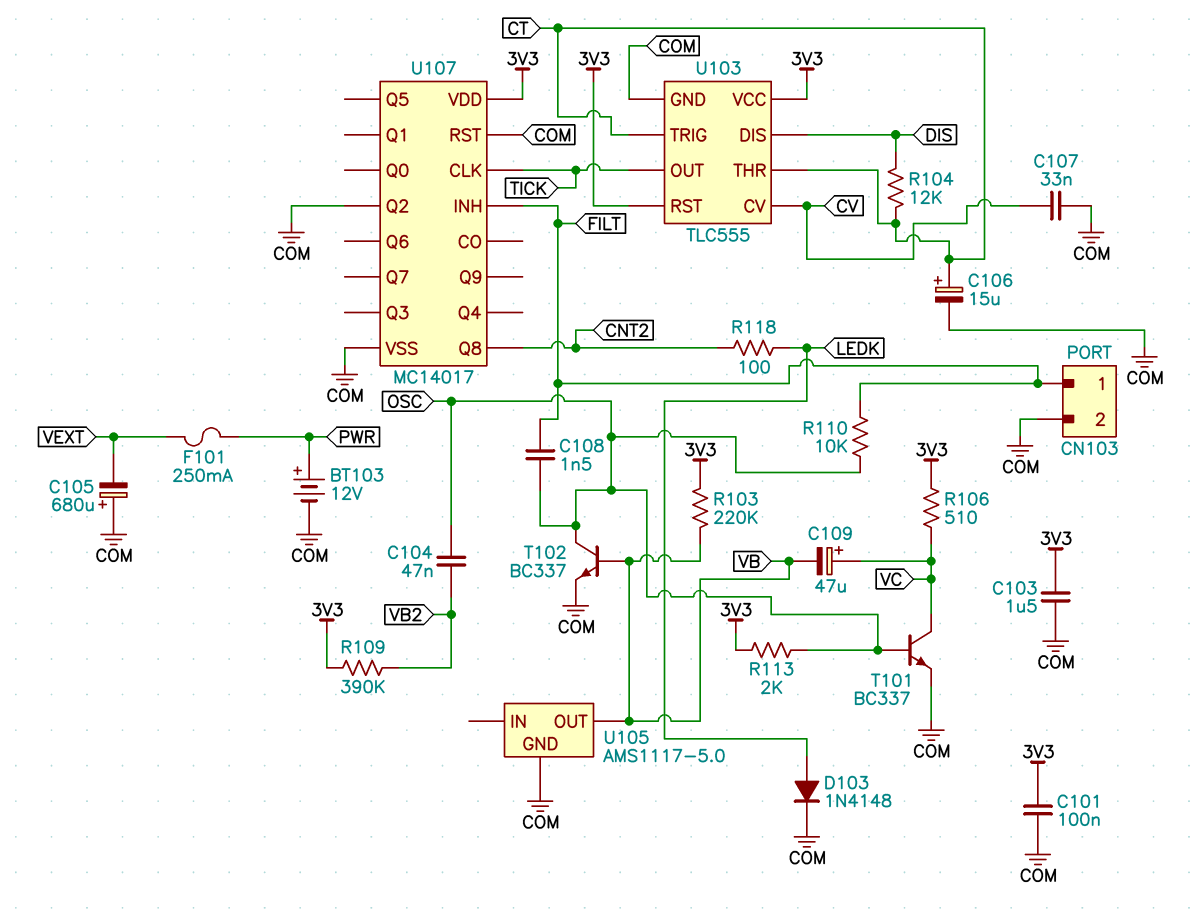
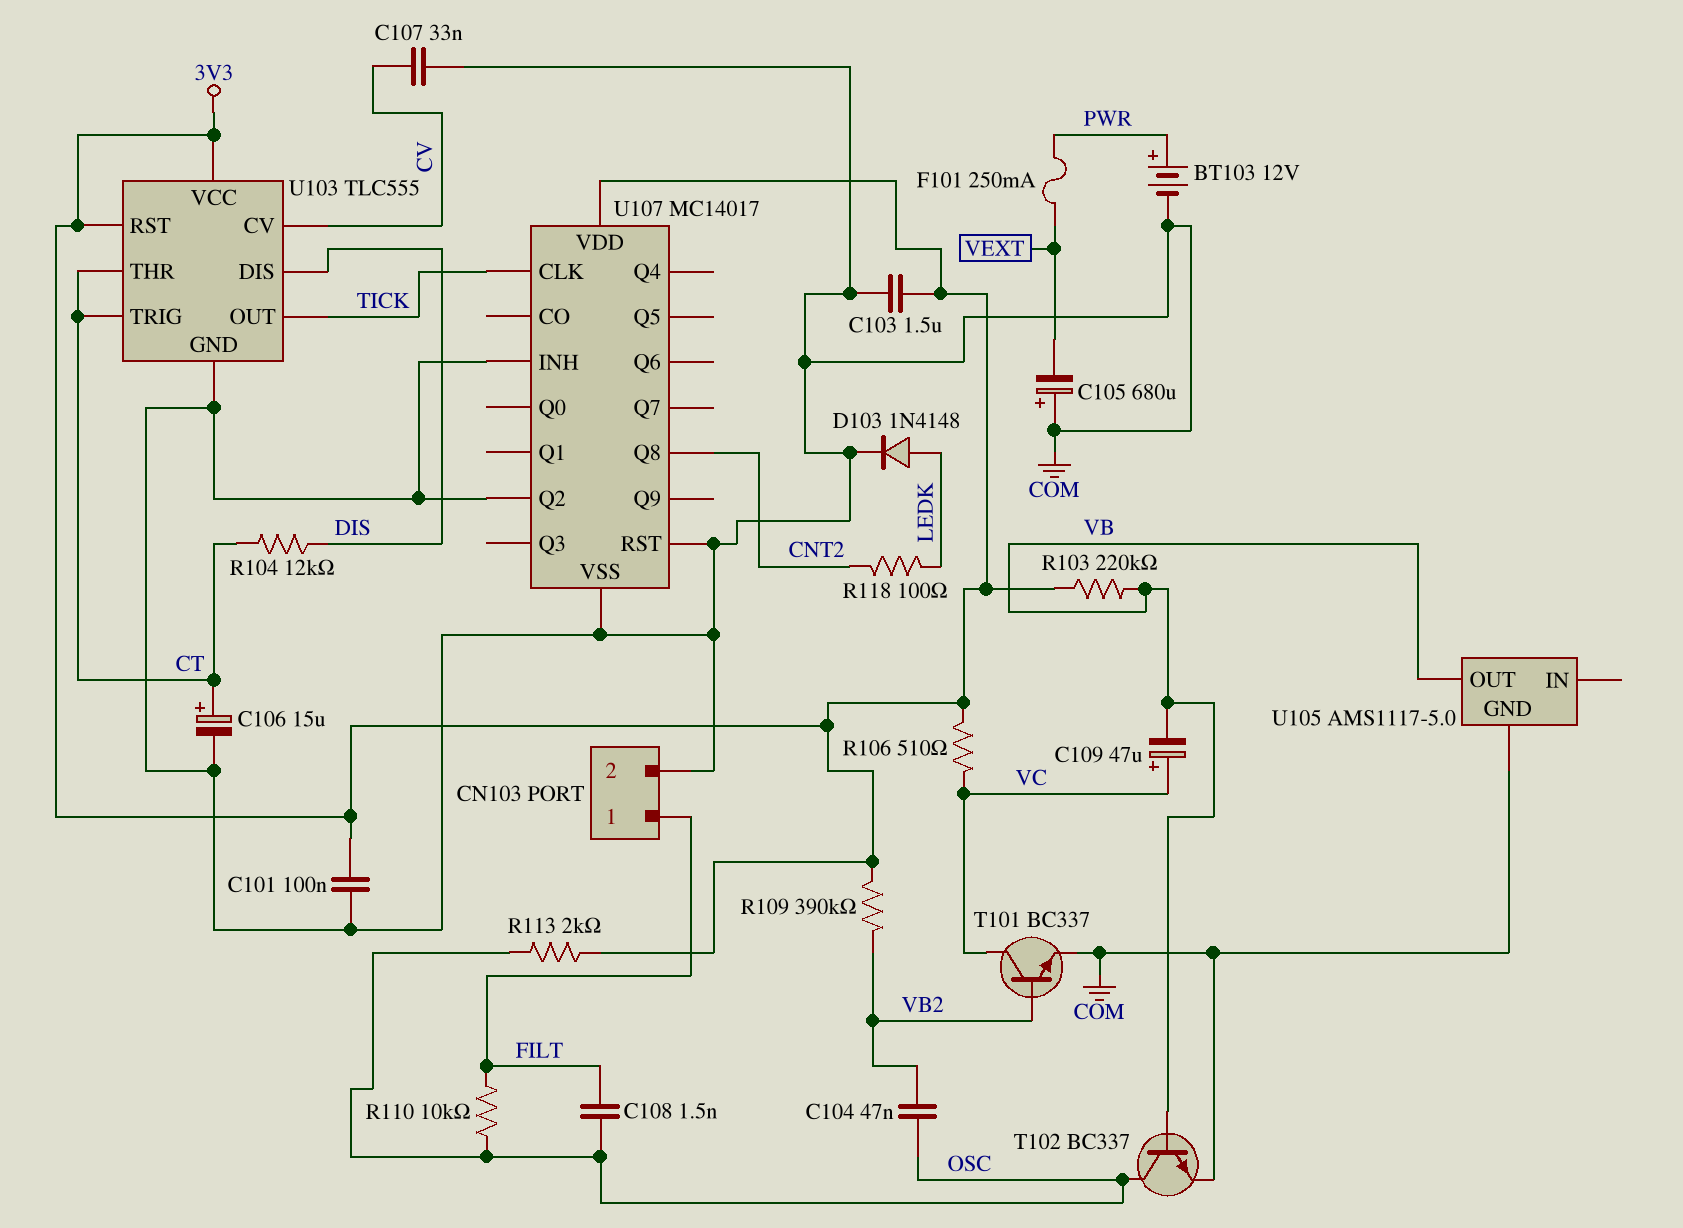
T101: NPN BC337 (B OSC, C VC, E COM) -> NPN BC337 (B VB2, C VC, E COM)
U107 pin INH: FILT -> COM

